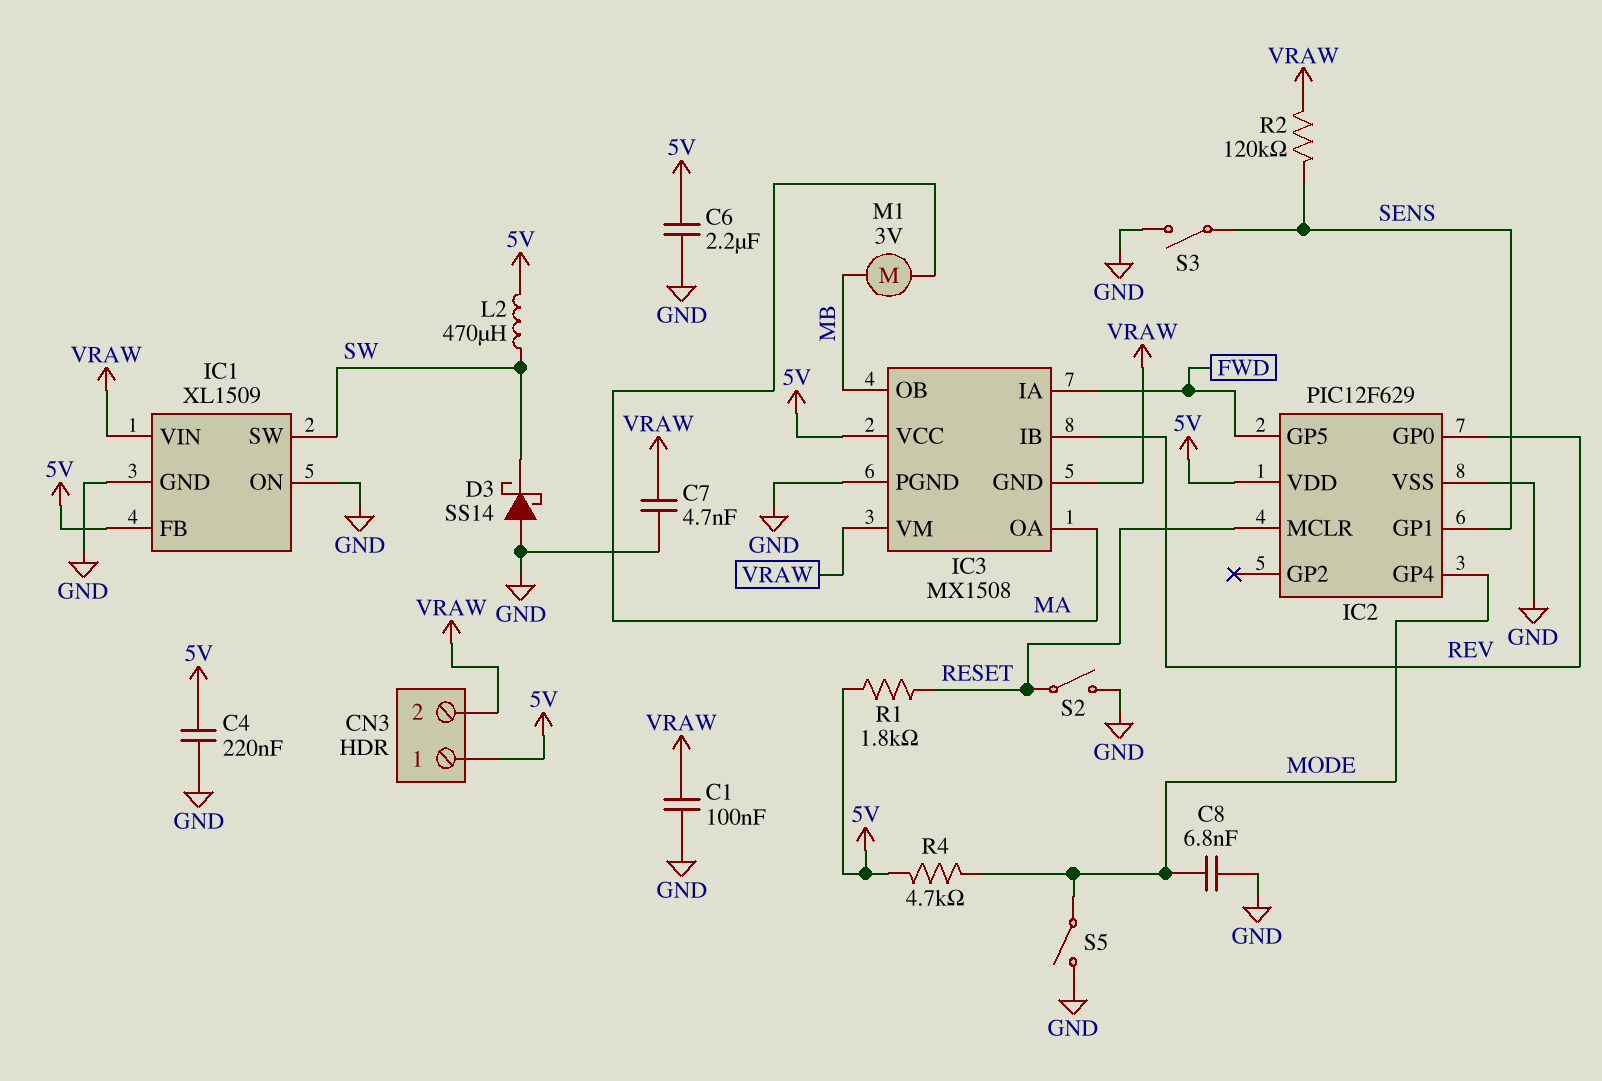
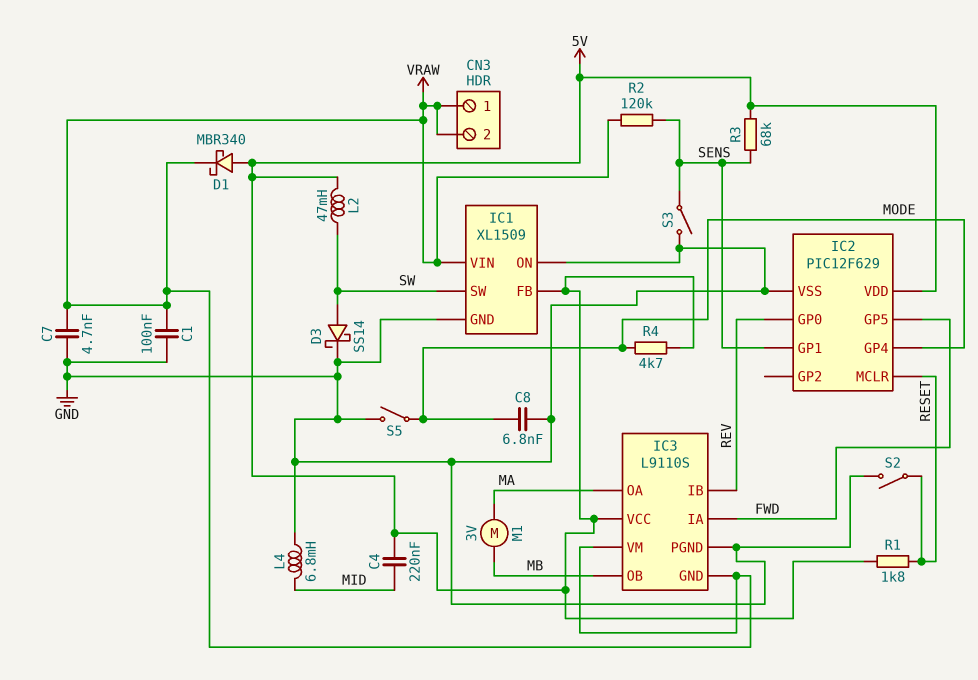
C4: 220nF (5V, GND) -> 220nF (5V, MID)
C6: 2.2uF (5V, GND) -> none
CN3 pin 1: 5V -> VRAW
D1: none -> schottky MBR340 (A 5V, K VRAW)
D3: schottky SS14 (A GND, K SW) -> schottky SS14 (A SW, K GND)
IC3: MX1508 -> L9110S
L2: 470uH (5V, SW) -> 47mH (5V, SW)
L4: none -> 6.8mH (GND, MID)
R3: none -> 68k (5V, SENS)

